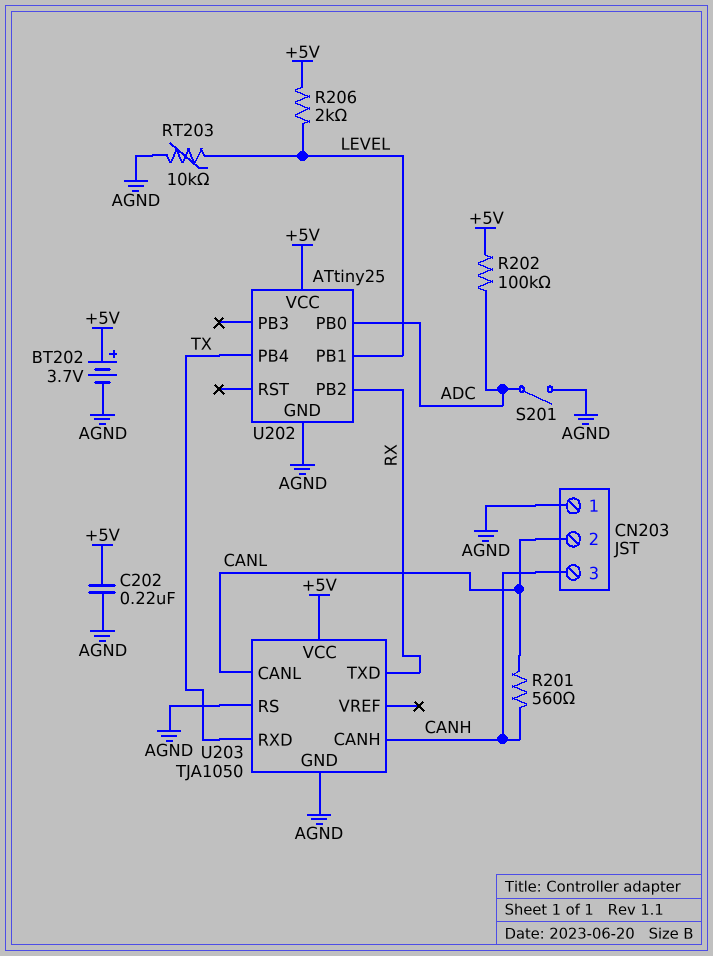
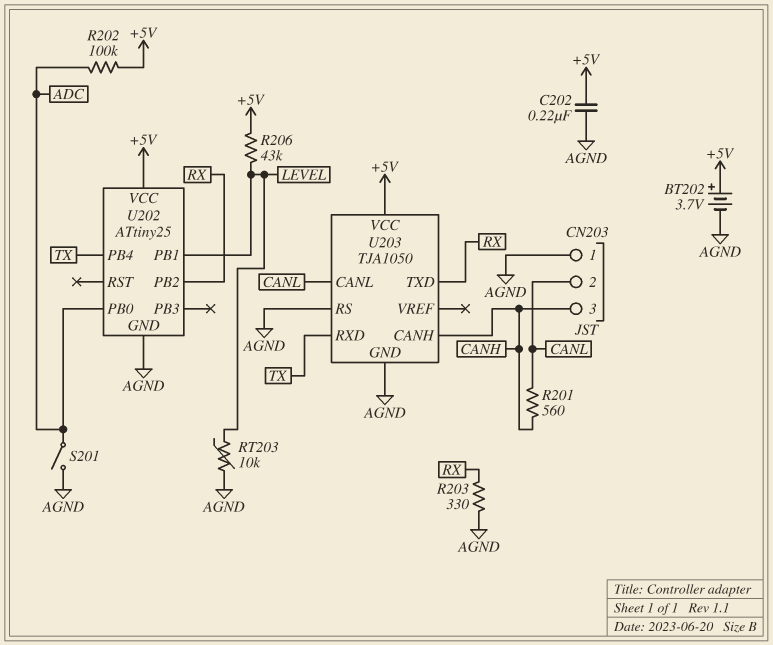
R203: none -> 330 (AGND, RX)
R206: 2k (+5V, LEVEL) -> 43k (+5V, LEVEL)

